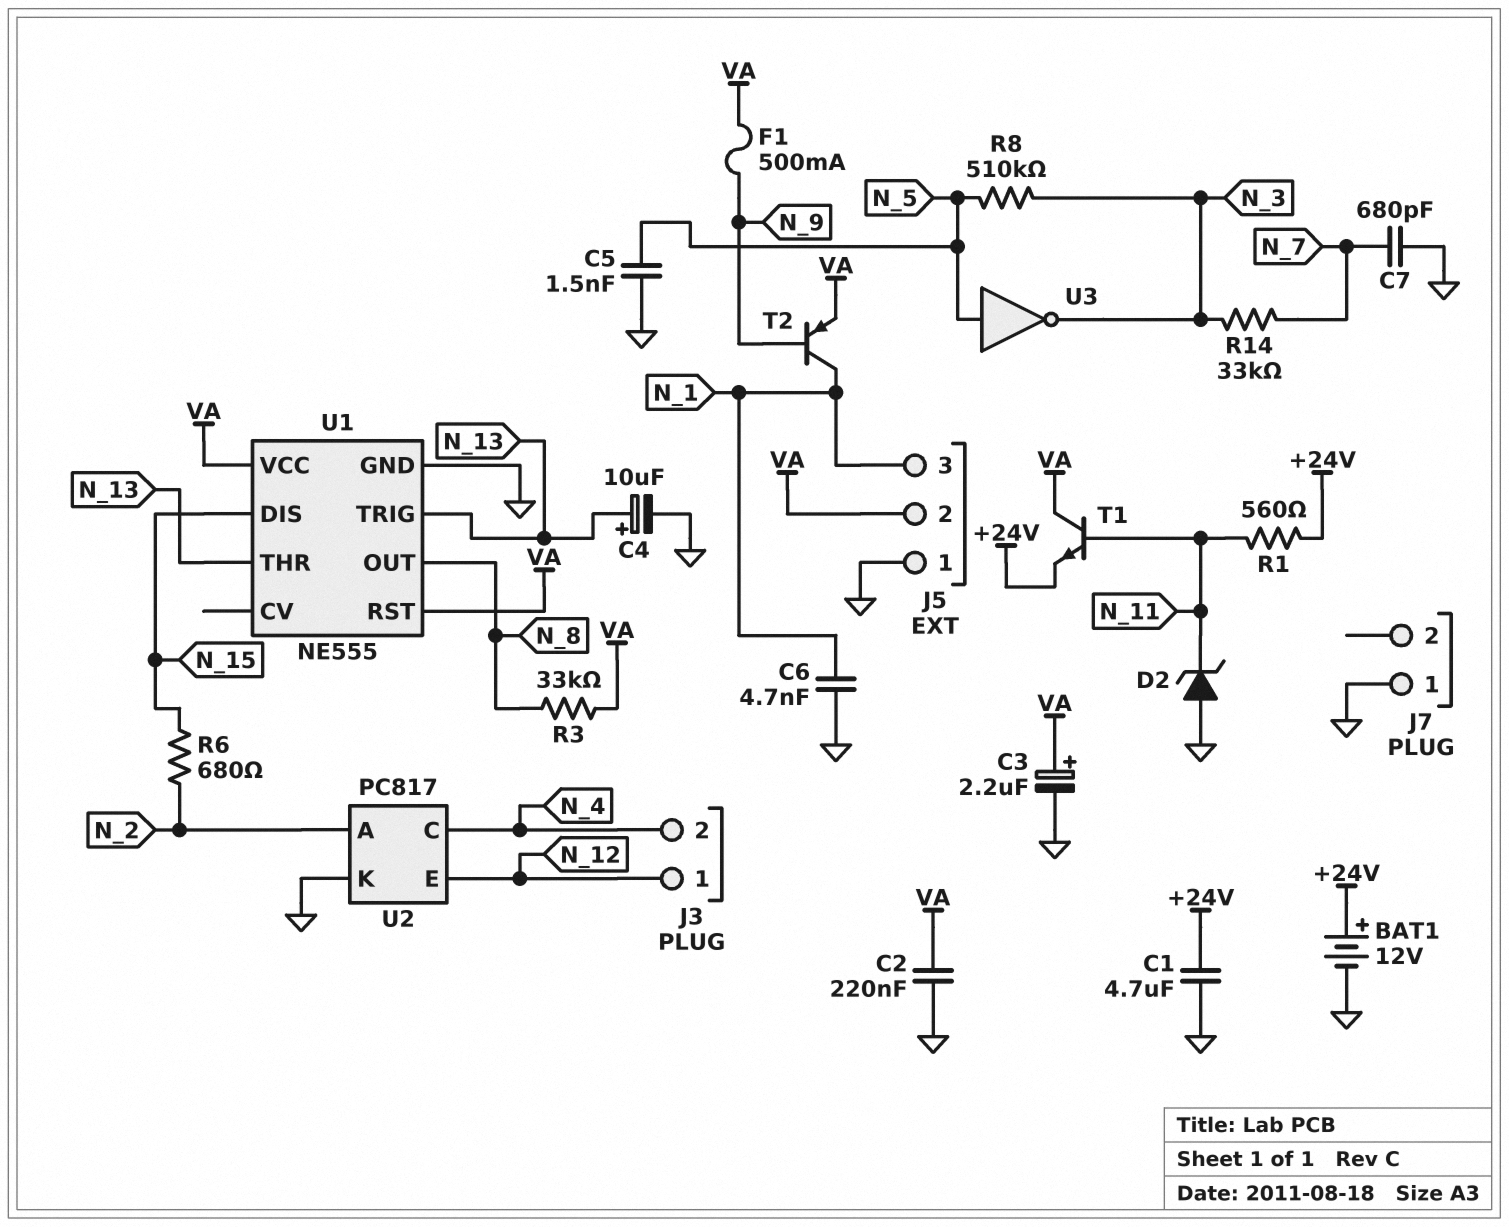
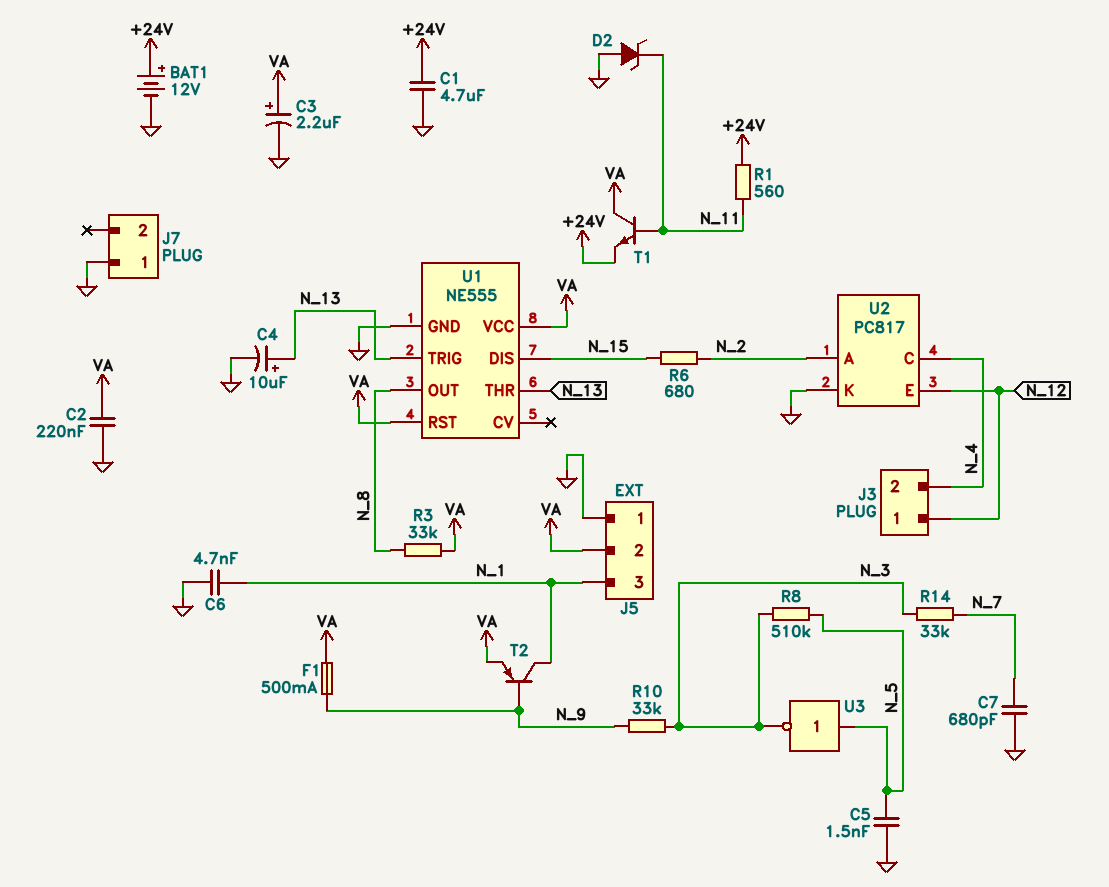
R10: none -> 33k (N_3, N_9)

